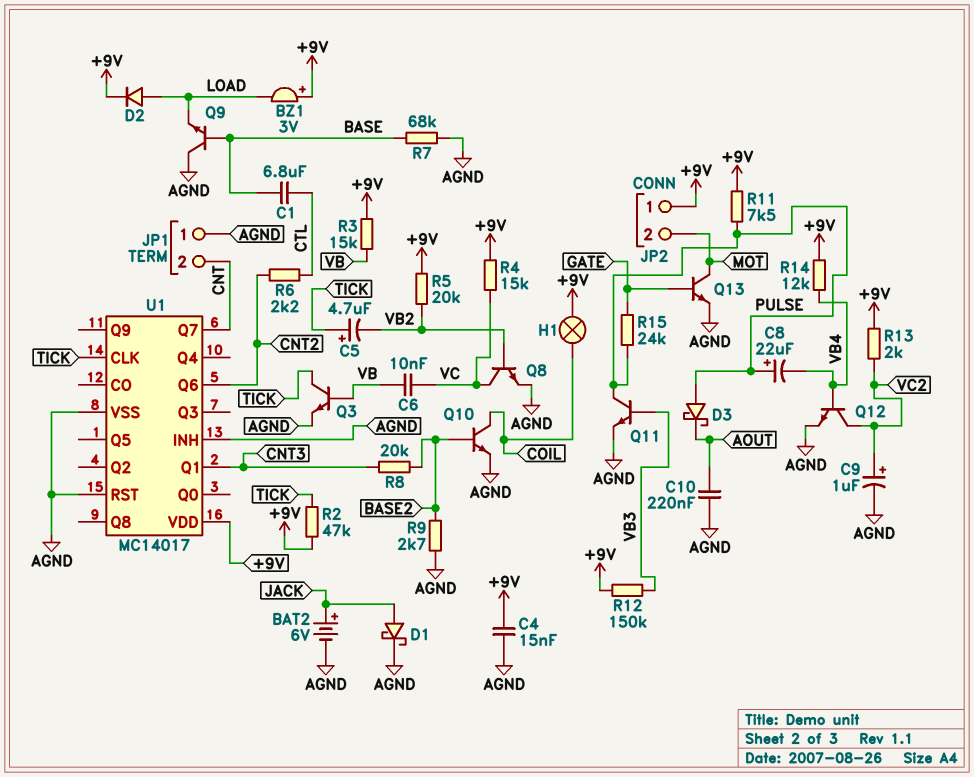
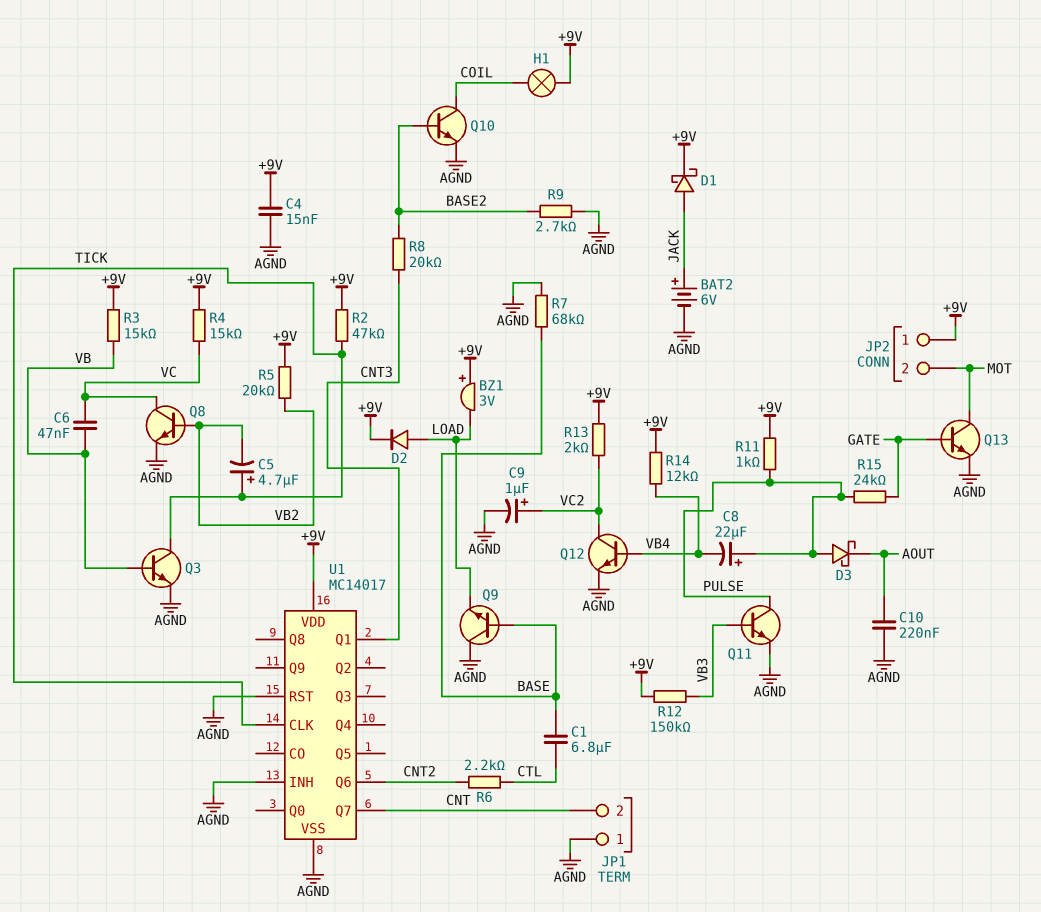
C6: 10nF (VB, VC) -> 47nF (VB, VC)
D1: schottky (A JACK, K AGND) -> schottky (A JACK, K +9V)
R11: 7.5k (+9V, PULSE) -> 1k (+9V, PULSE)

